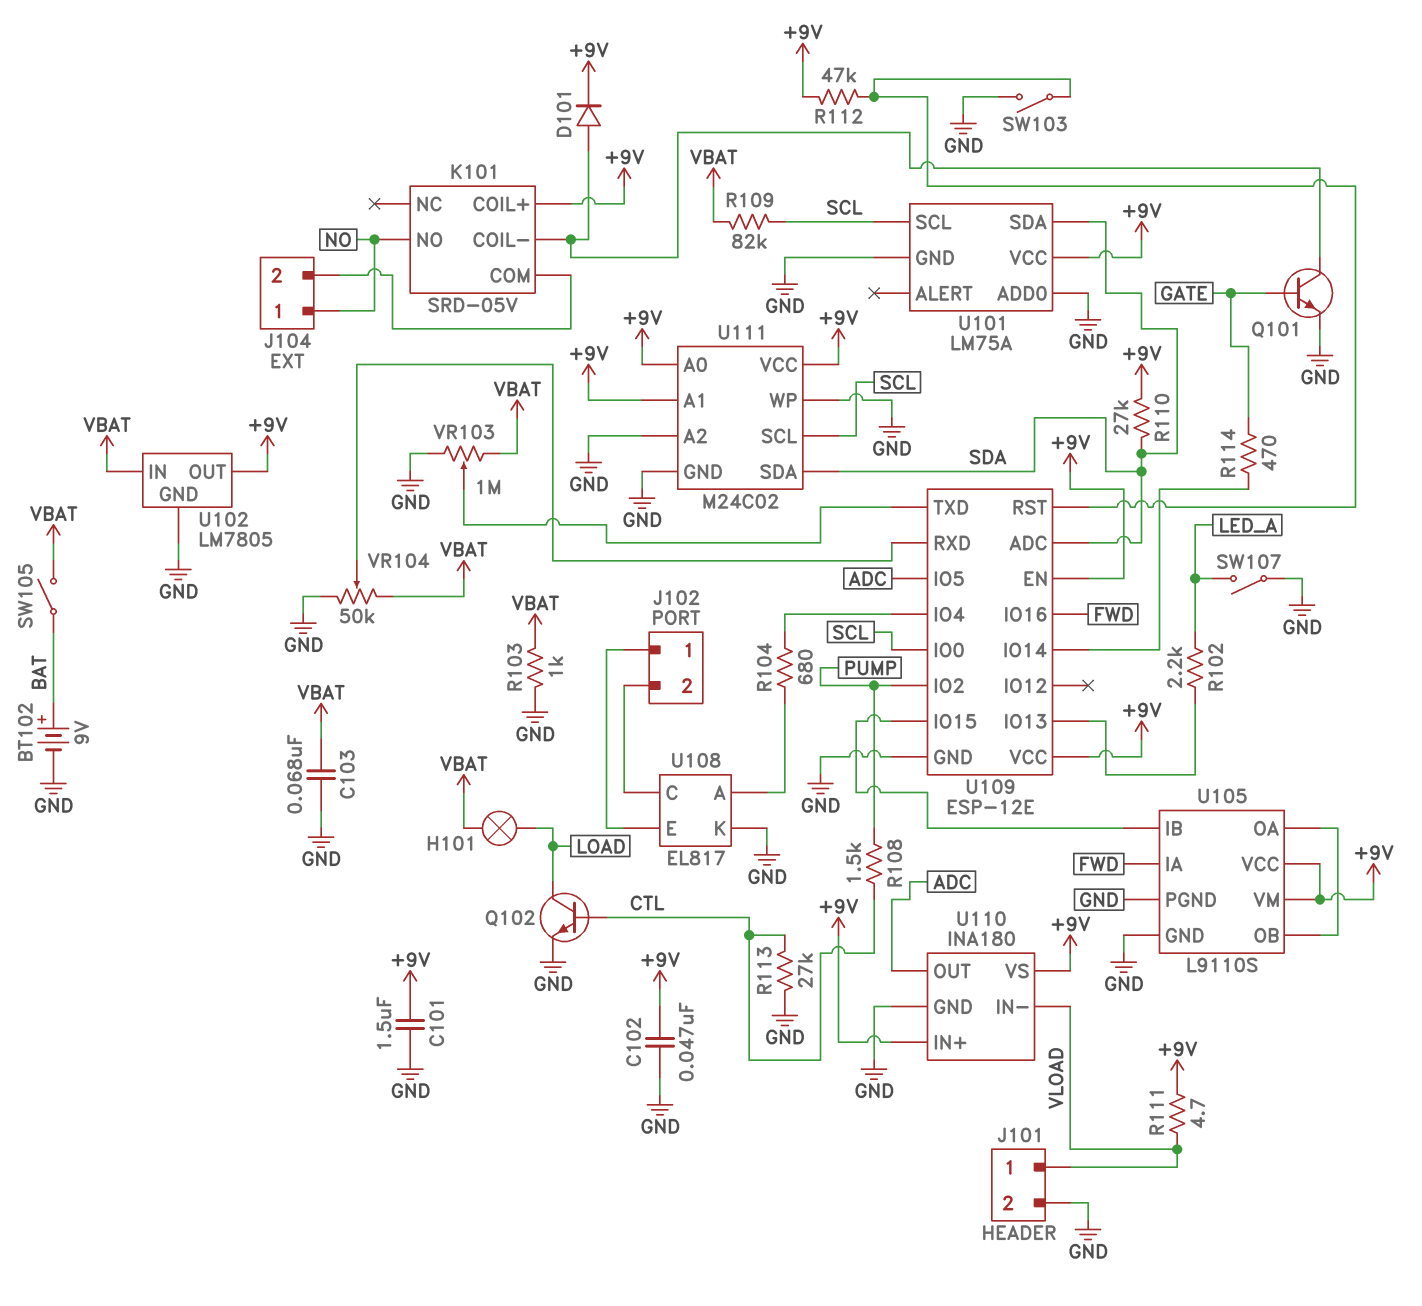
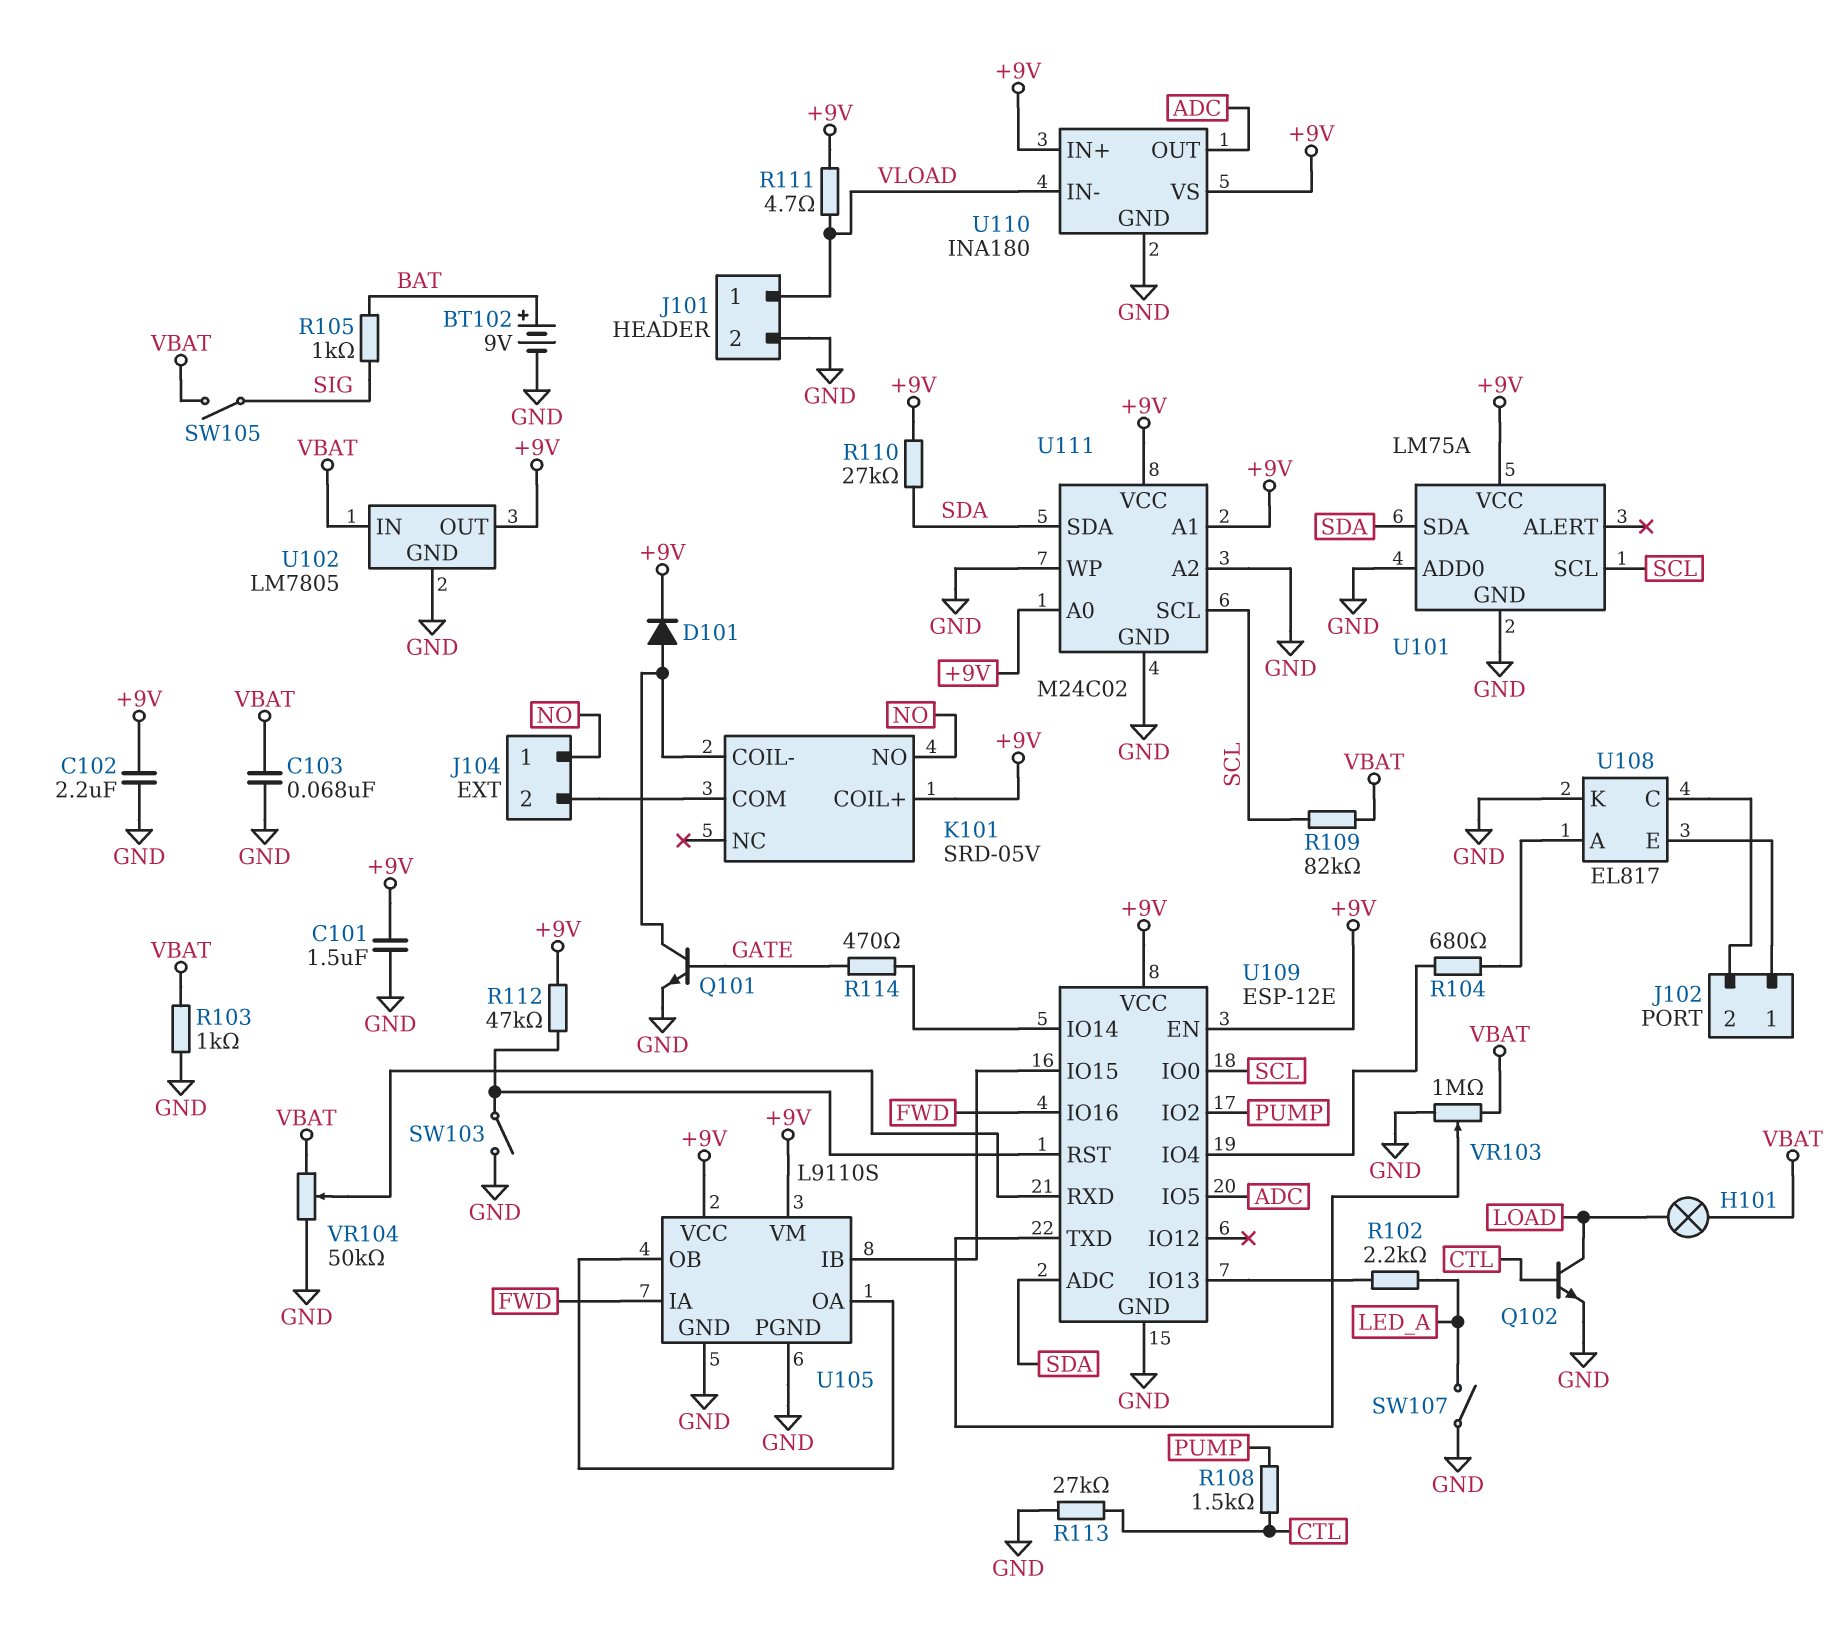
C102: 47nF (+9V, GND) -> 2.2uF (+9V, GND)
R105: none -> 1k (BAT, SIG)
SW105: switch (BAT, VBAT) -> switch (SIG, VBAT)

